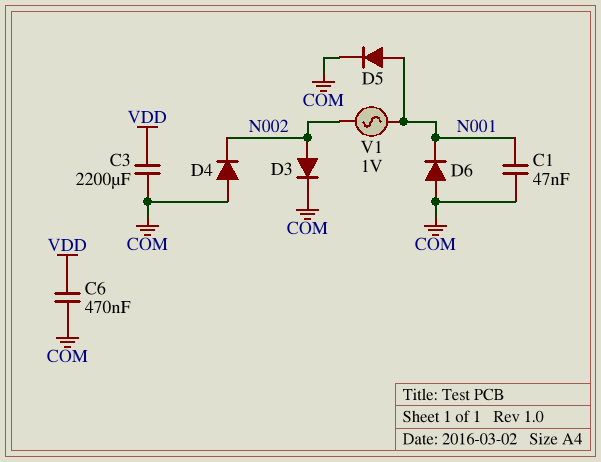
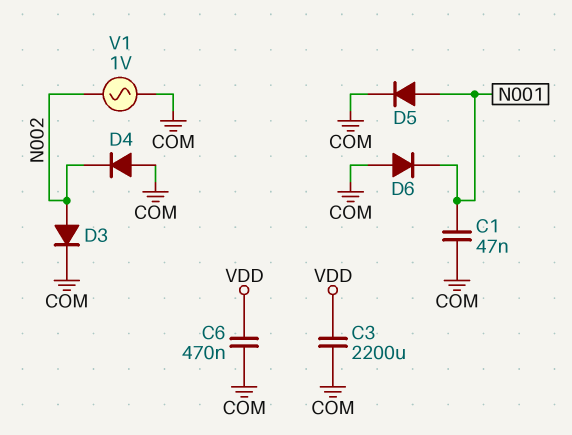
V1: AC 1V (N001, N002) -> AC 1V (COM, N002)

